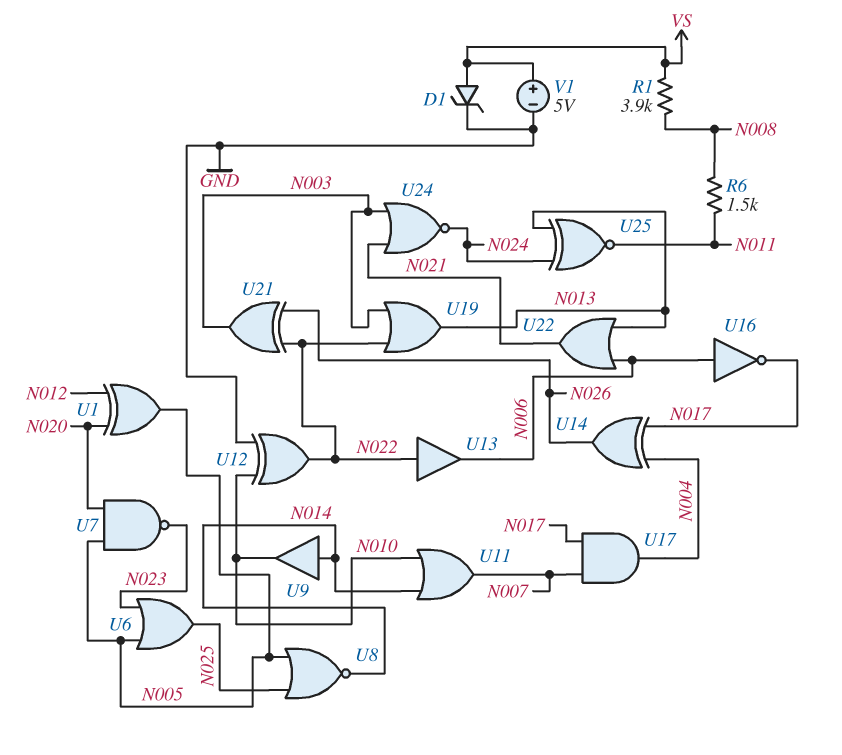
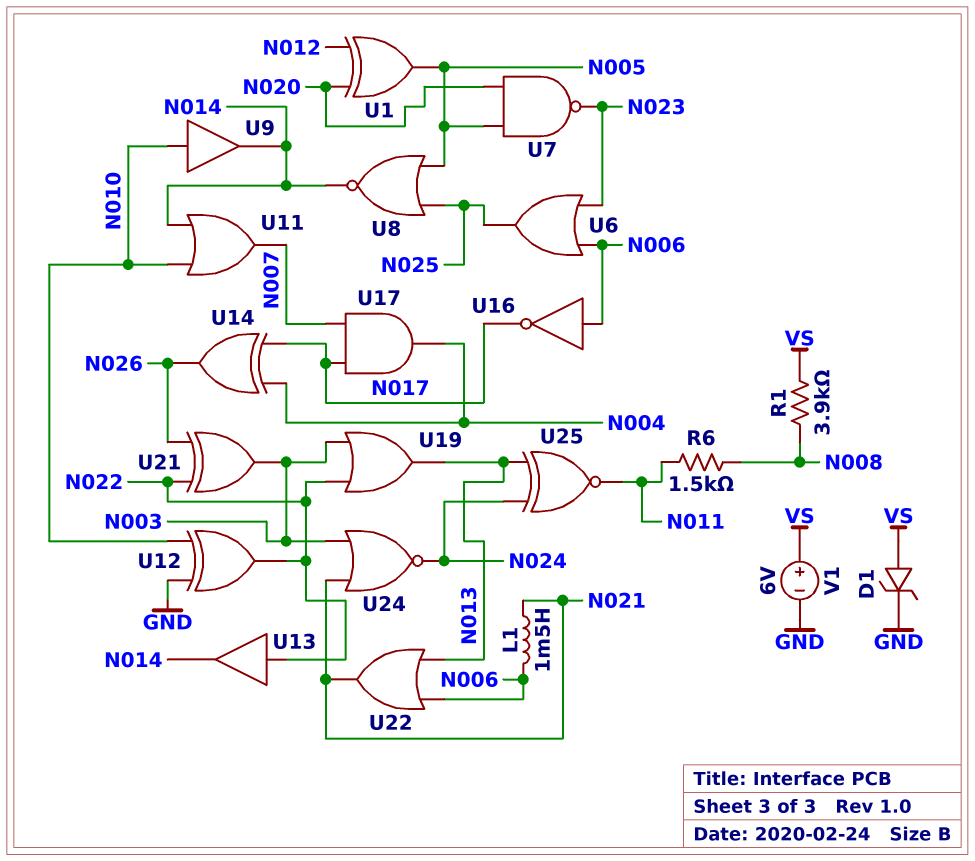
L1: none -> 1.5mH (N006, N021)
U6: OR (in N005, in N023, out N025) -> OR (in N006, in N023, out N025)
U9: buffer (in N014, out N010) -> buffer (in N010, out N014)
U13: buffer (in N022, out N006) -> buffer (in N022, out N014)
V1: 5V (plus VS, minus GND) -> 6V (plus VS, minus GND)

